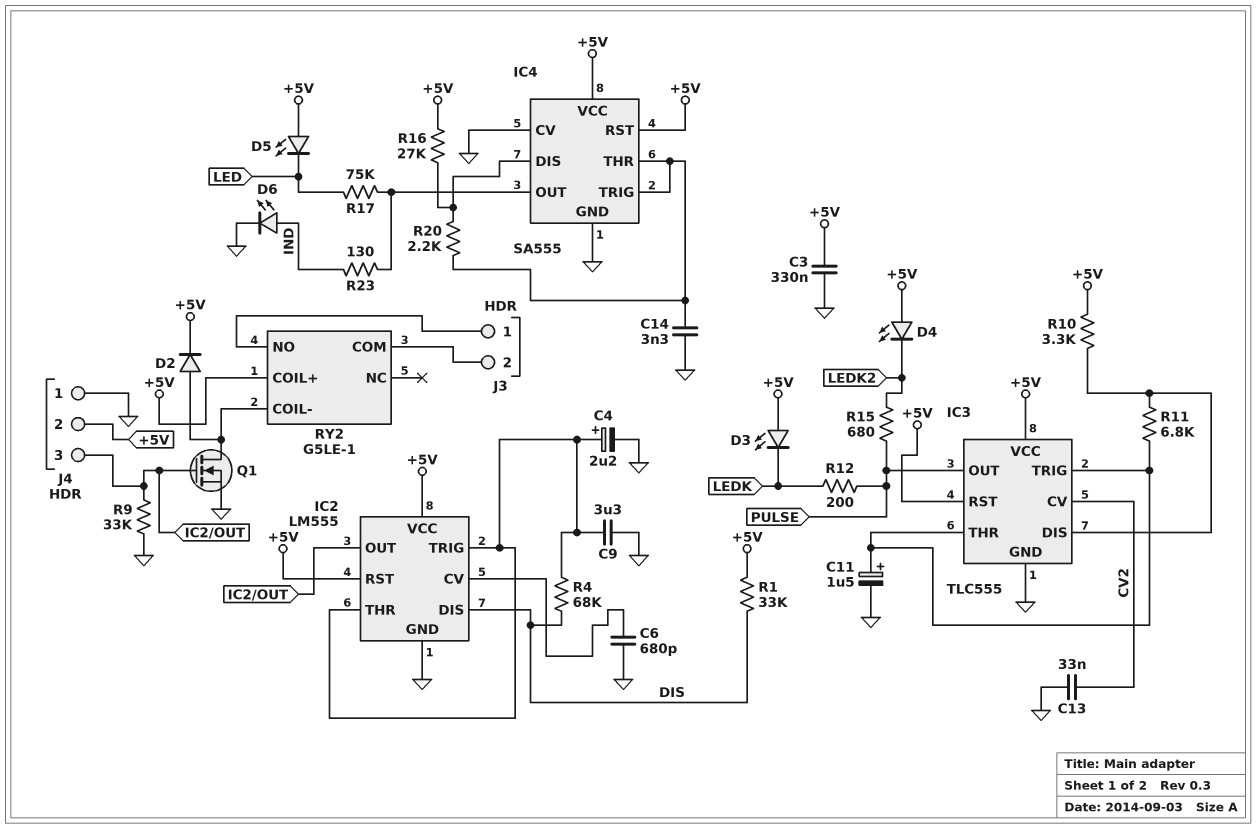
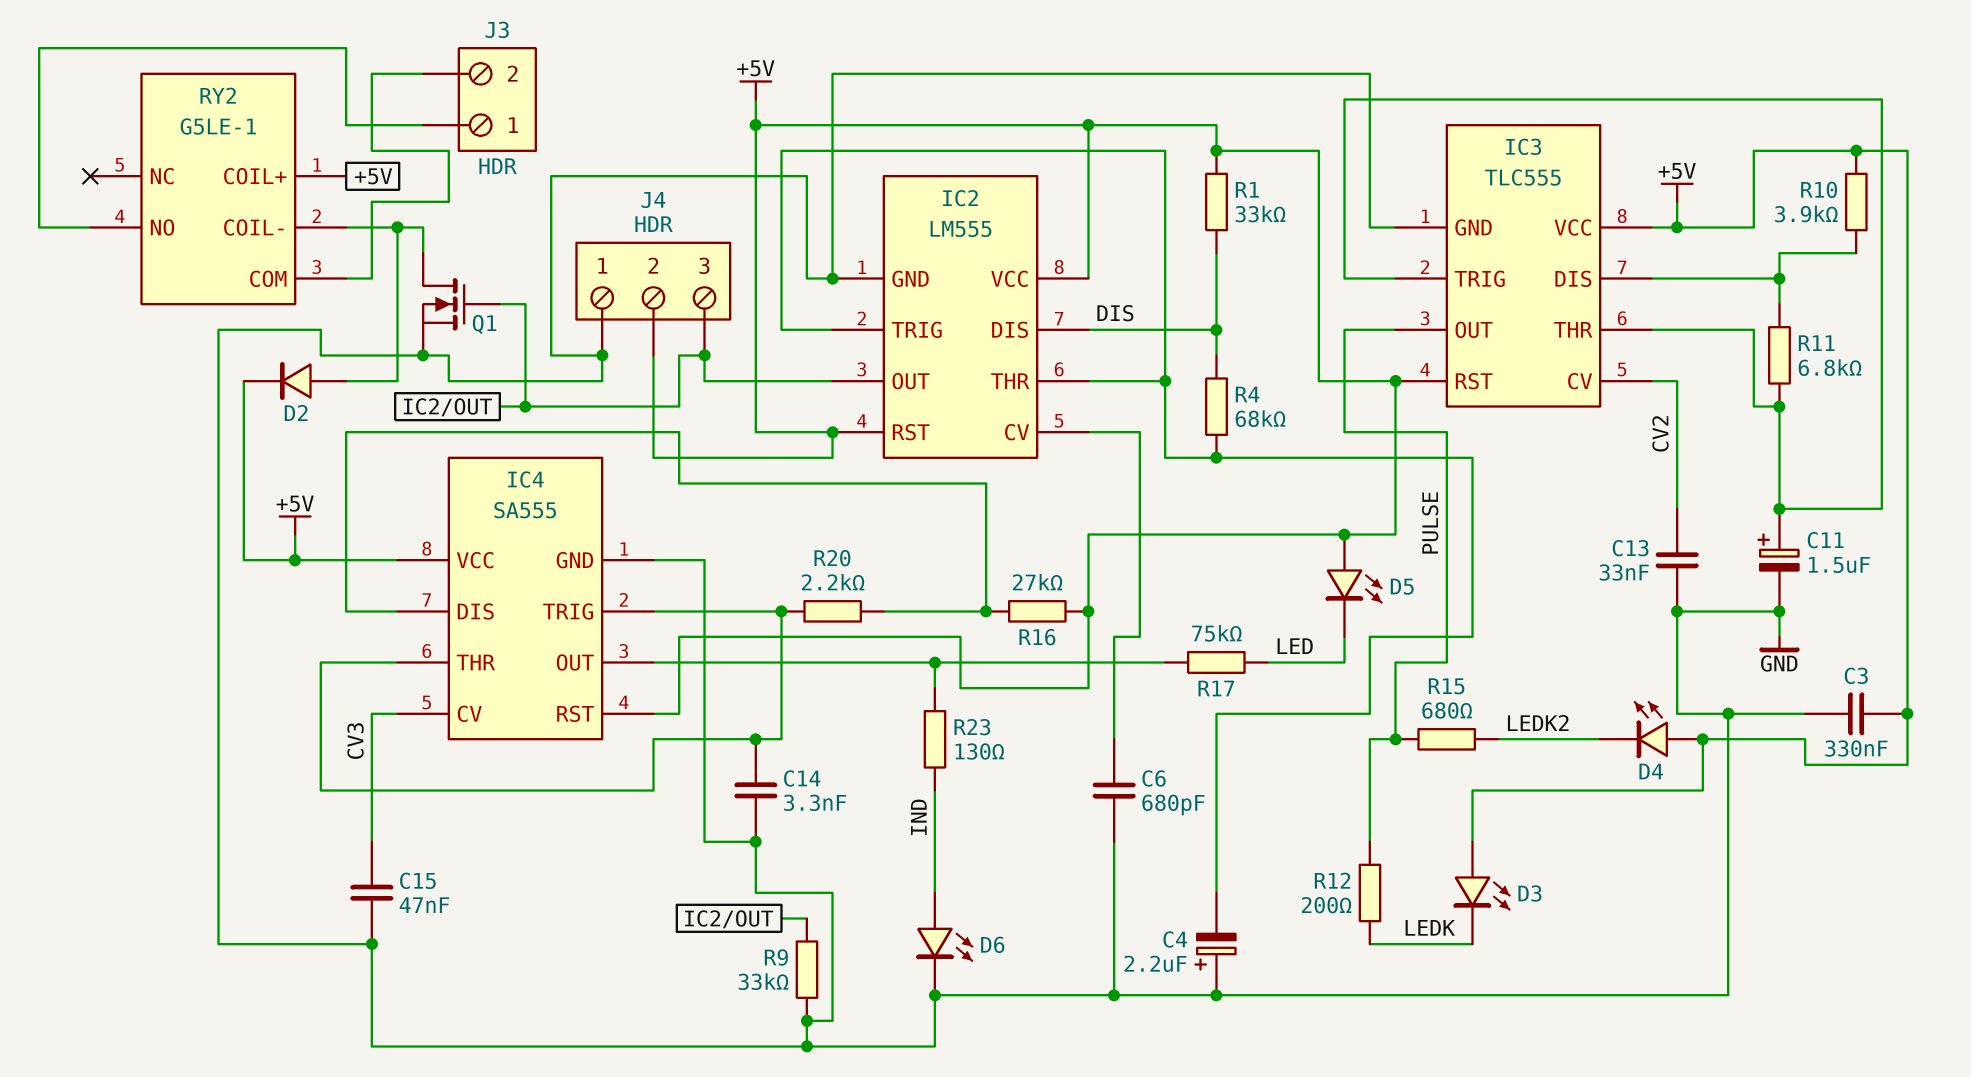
C4: 2.2uF (plus IC2/THR, minus GND) -> 2.2uF (plus GND, minus IC2/THR)
C9: 3.3uF (GND, IC2/THR) -> none
C15: none -> 47nF (CV3, GND)
IC4 pin CV: GND -> CV3
R10: 3.3k (+5V, IC3/DIS) -> 3.9k (+5V, IC3/DIS)

